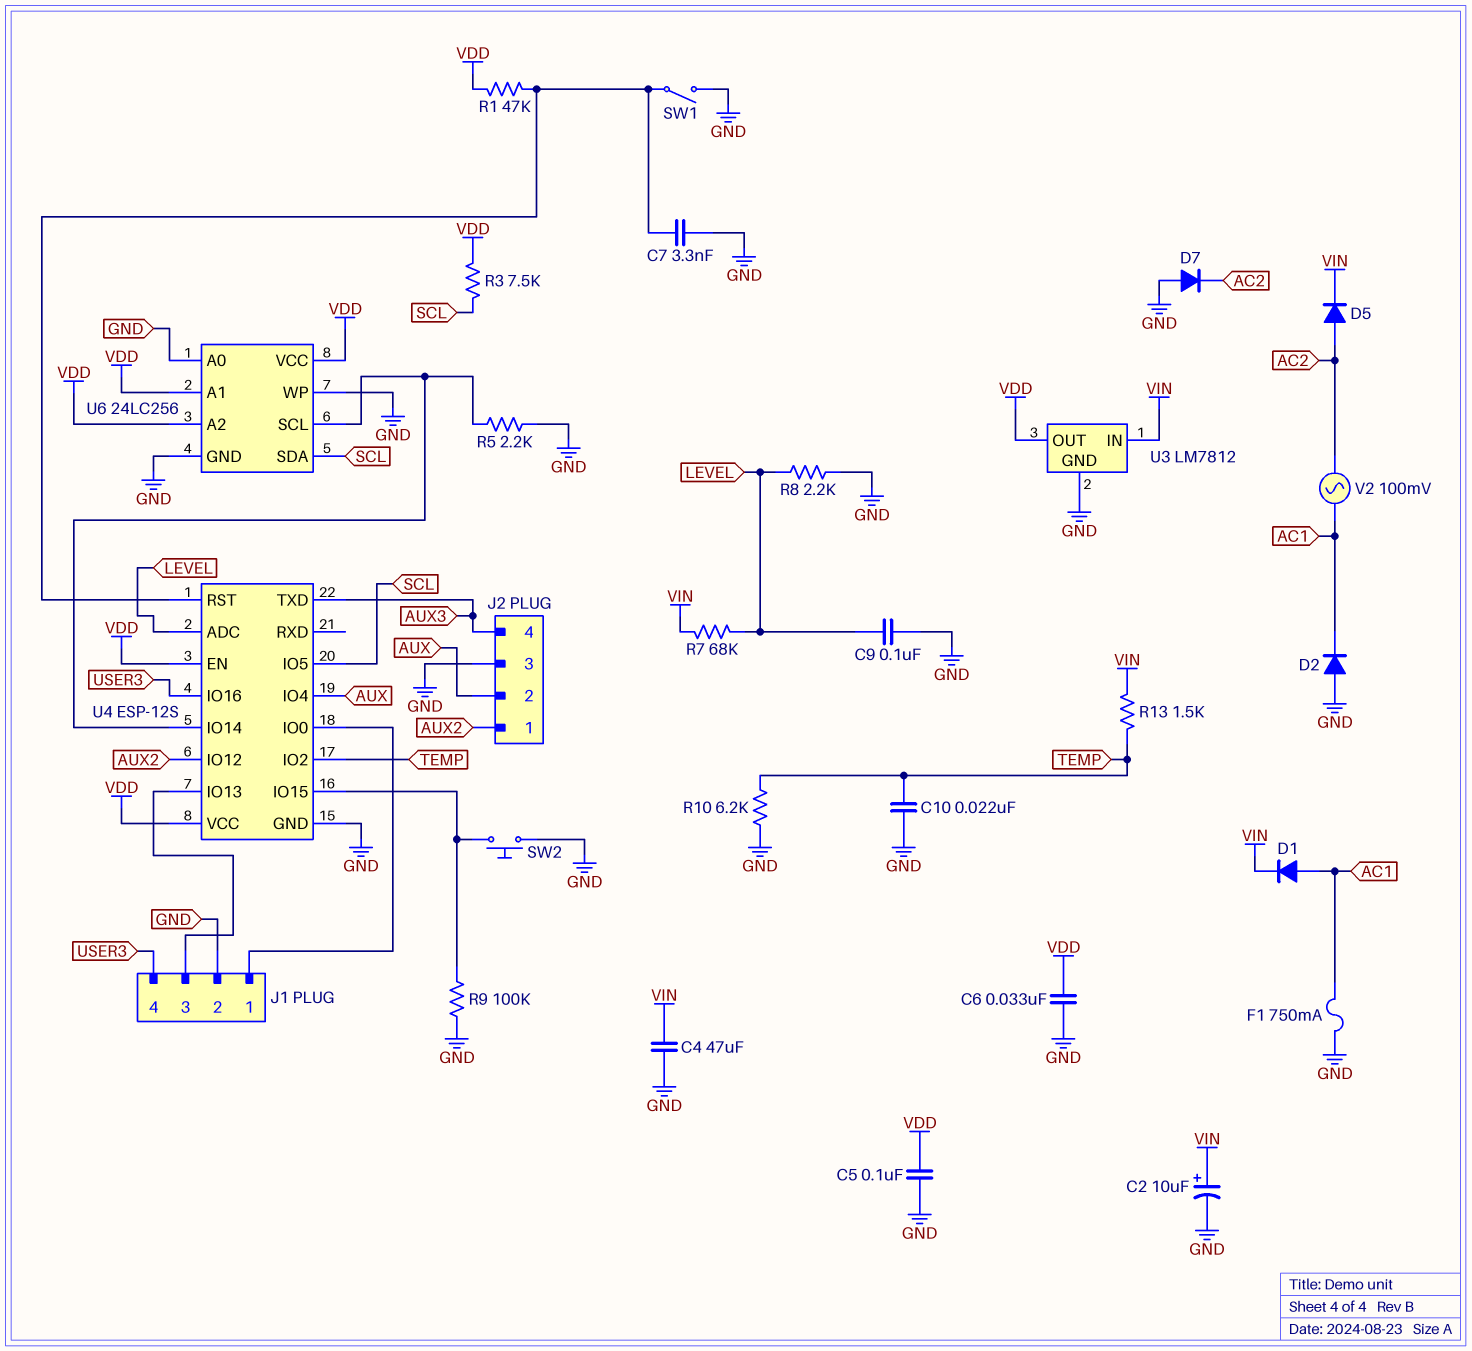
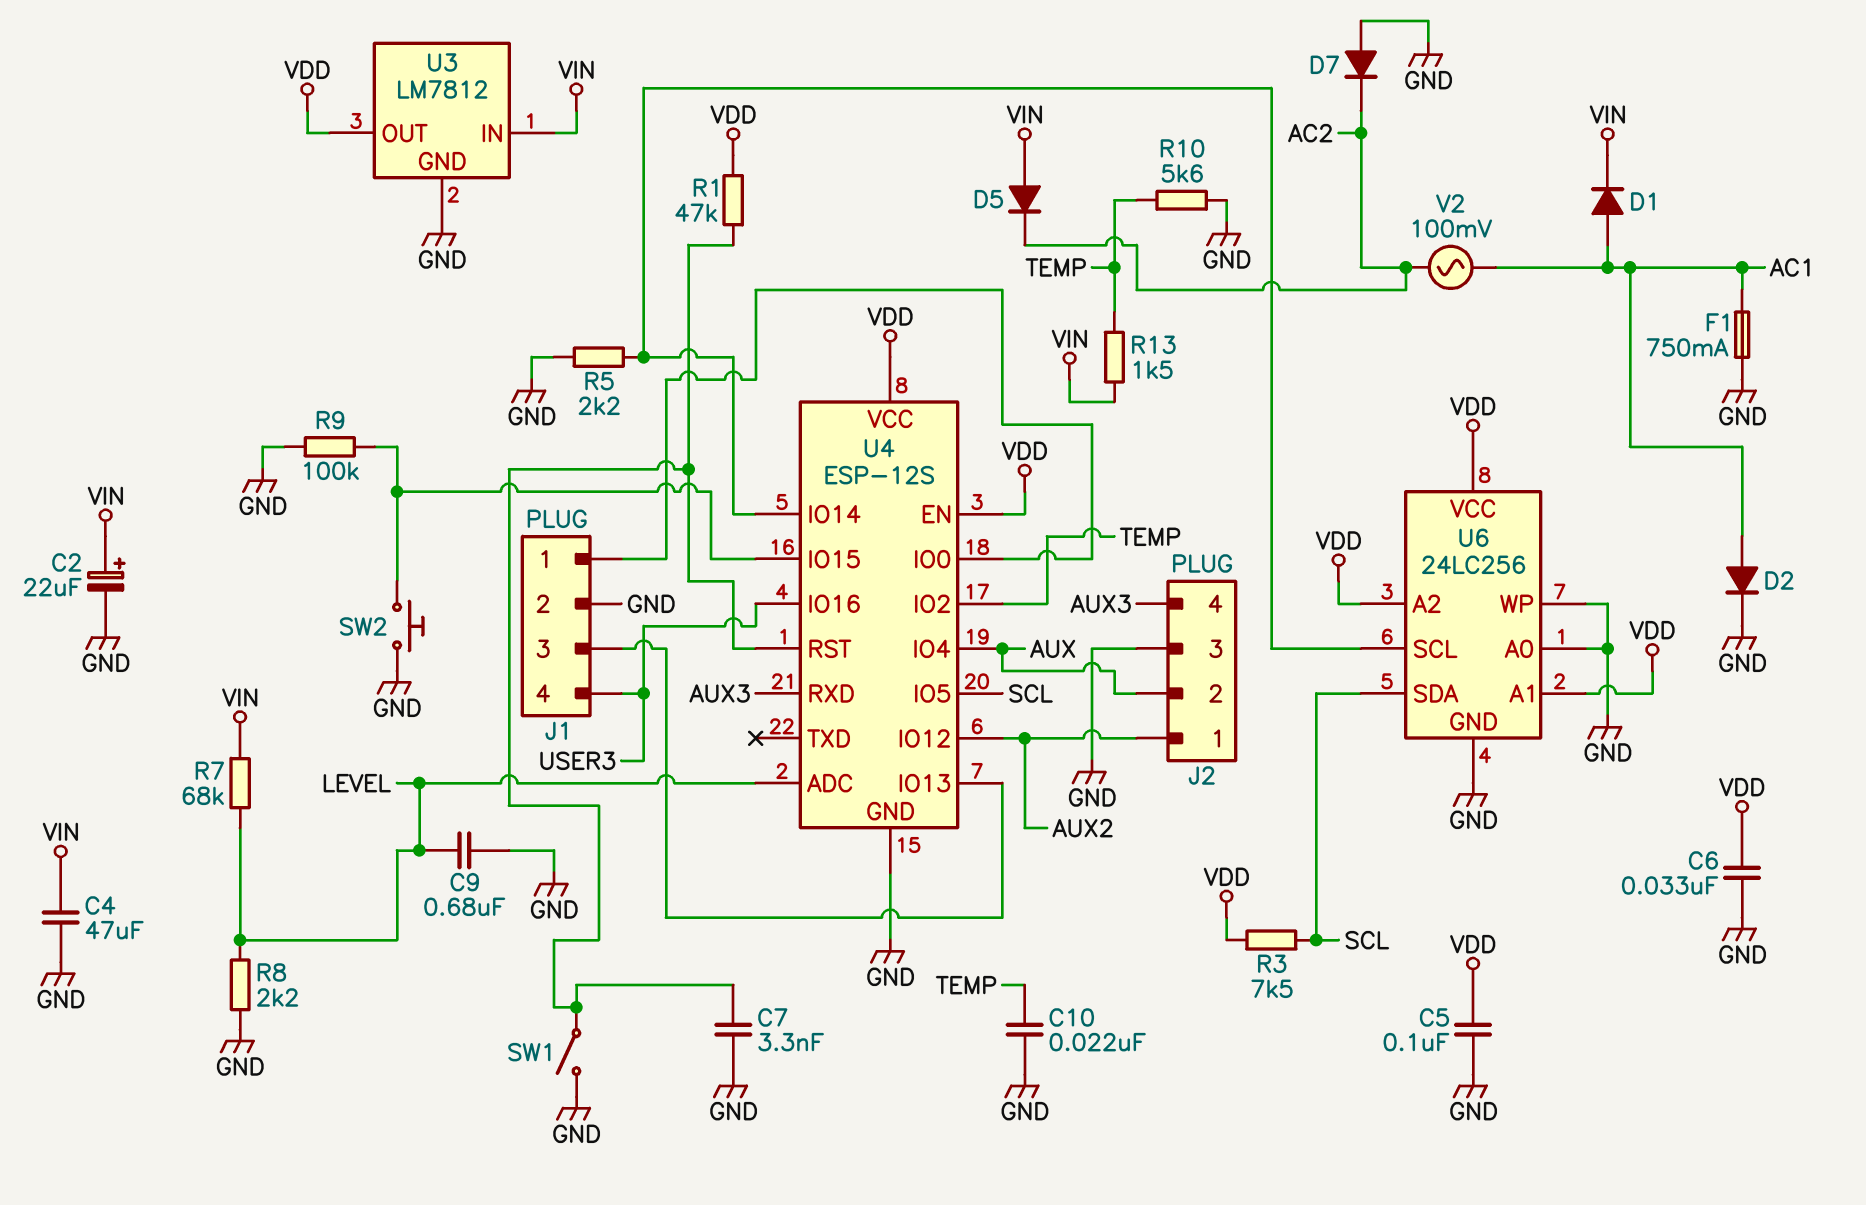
C2: 10uF (plus VIN, minus GND) -> 22uF (plus VIN, minus GND)
C9: 100nF (GND, LEVEL) -> 680nF (GND, LEVEL)
D2: diode (A GND, K AC1) -> diode (A AC1, K GND)
D5: diode (A AC2, K VIN) -> diode (A VIN, K AC2)
R10: 6.2k (GND, TEMP) -> 5.6k (GND, TEMP)
U4 pin RXD: none -> AUX3
U4 pin TXD: AUX3 -> none

